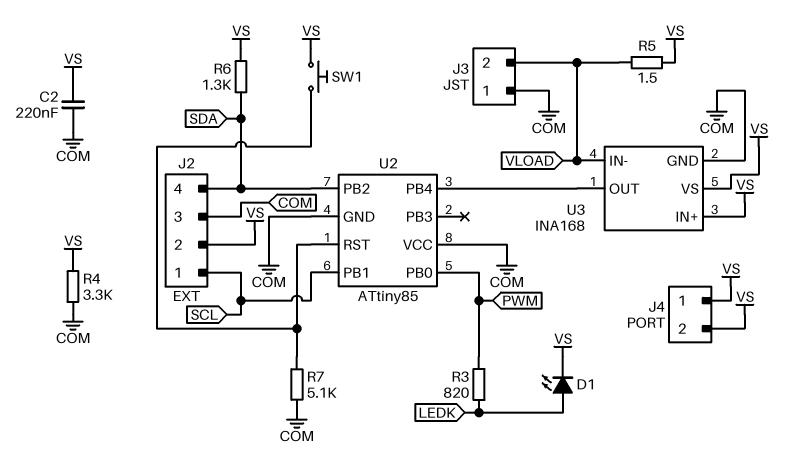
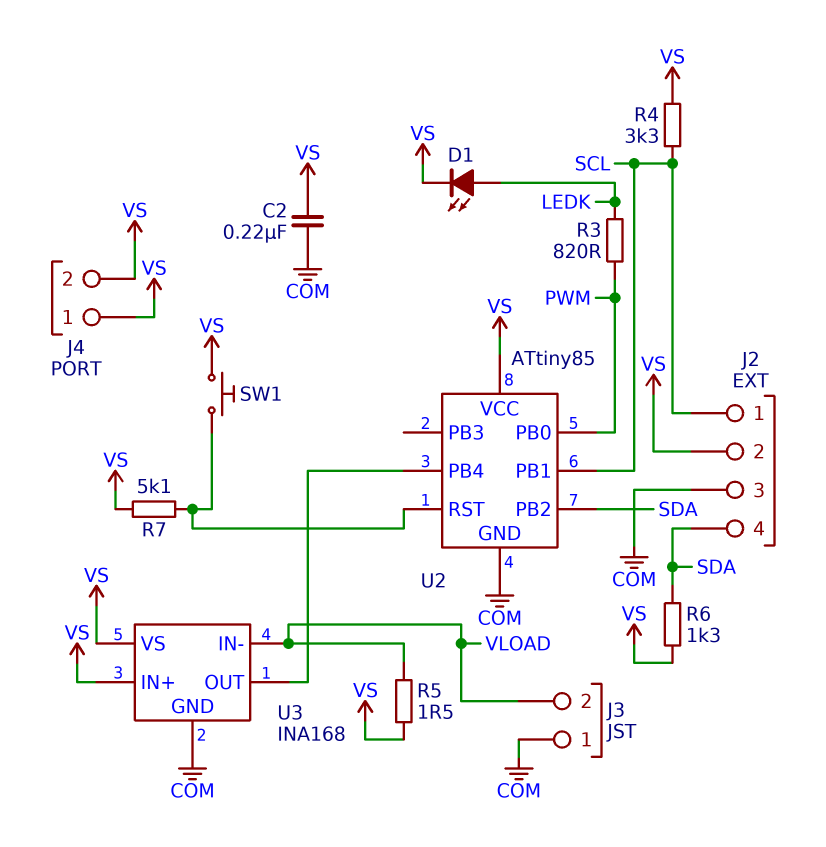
R4: 3.3k (COM, VS) -> 3.3k (SCL, VS)
R7: 5.1k (COM, U2/RST) -> 5.1k (U2/RST, VS)
U2 pin VCC: COM -> VS

